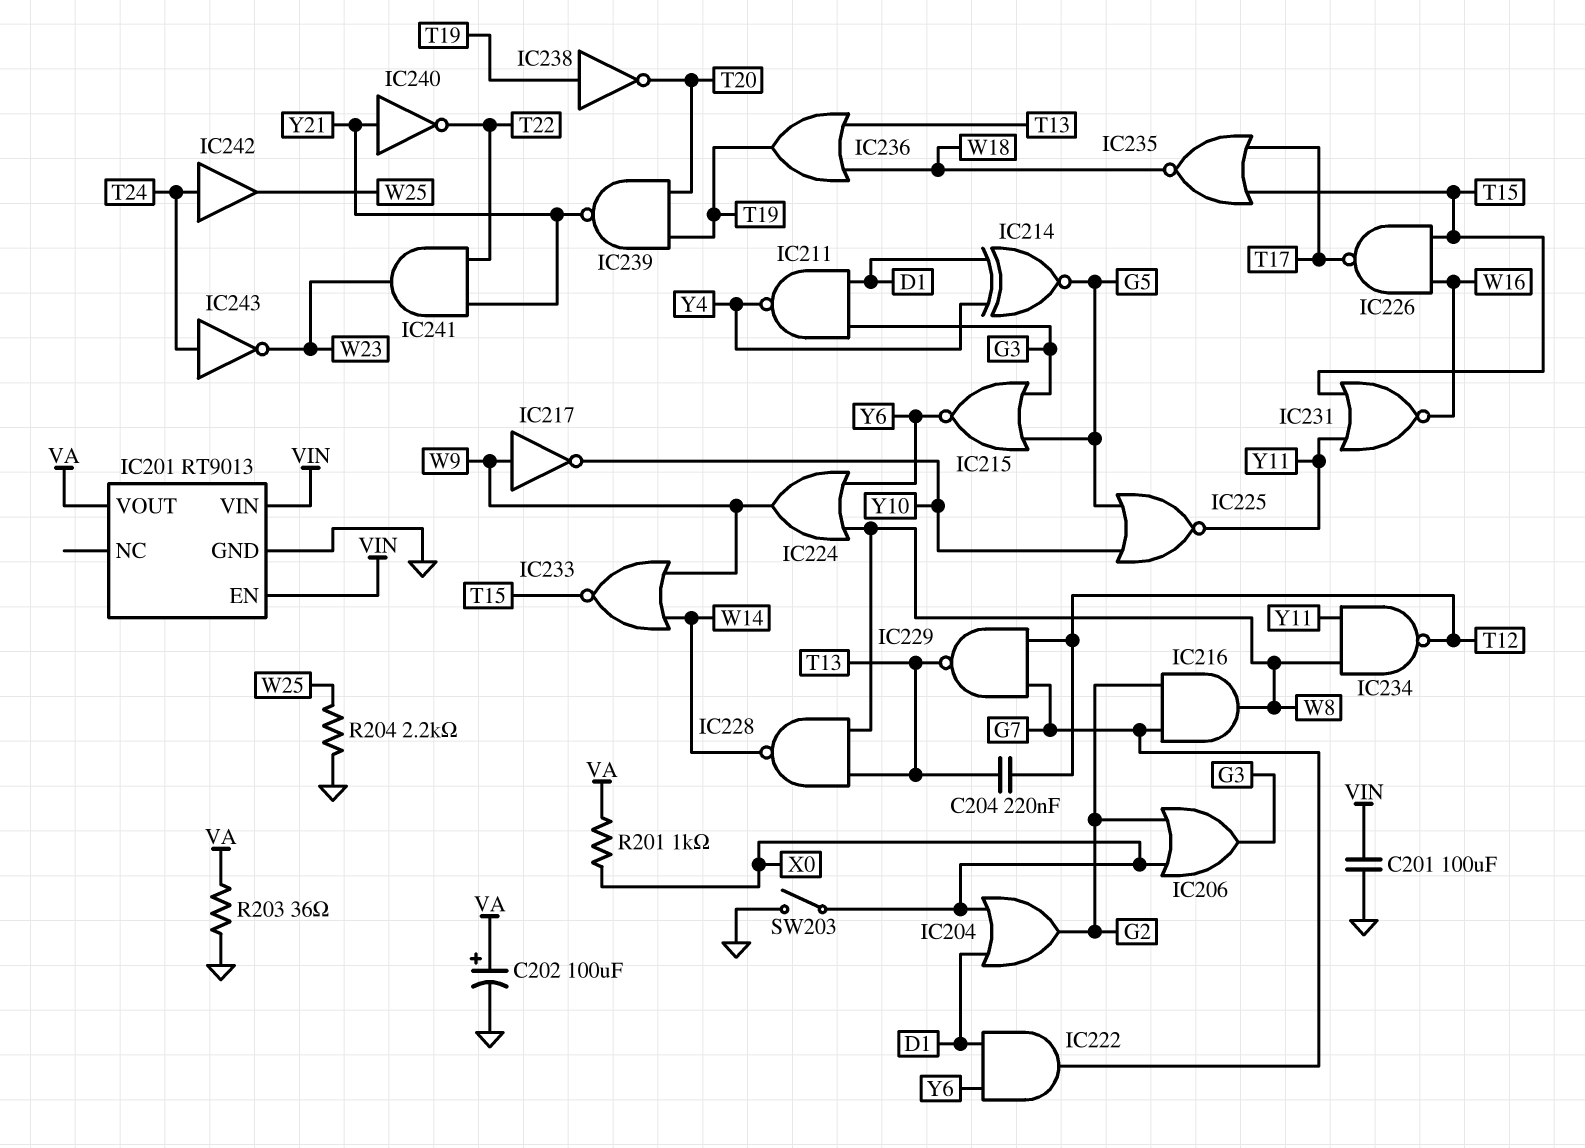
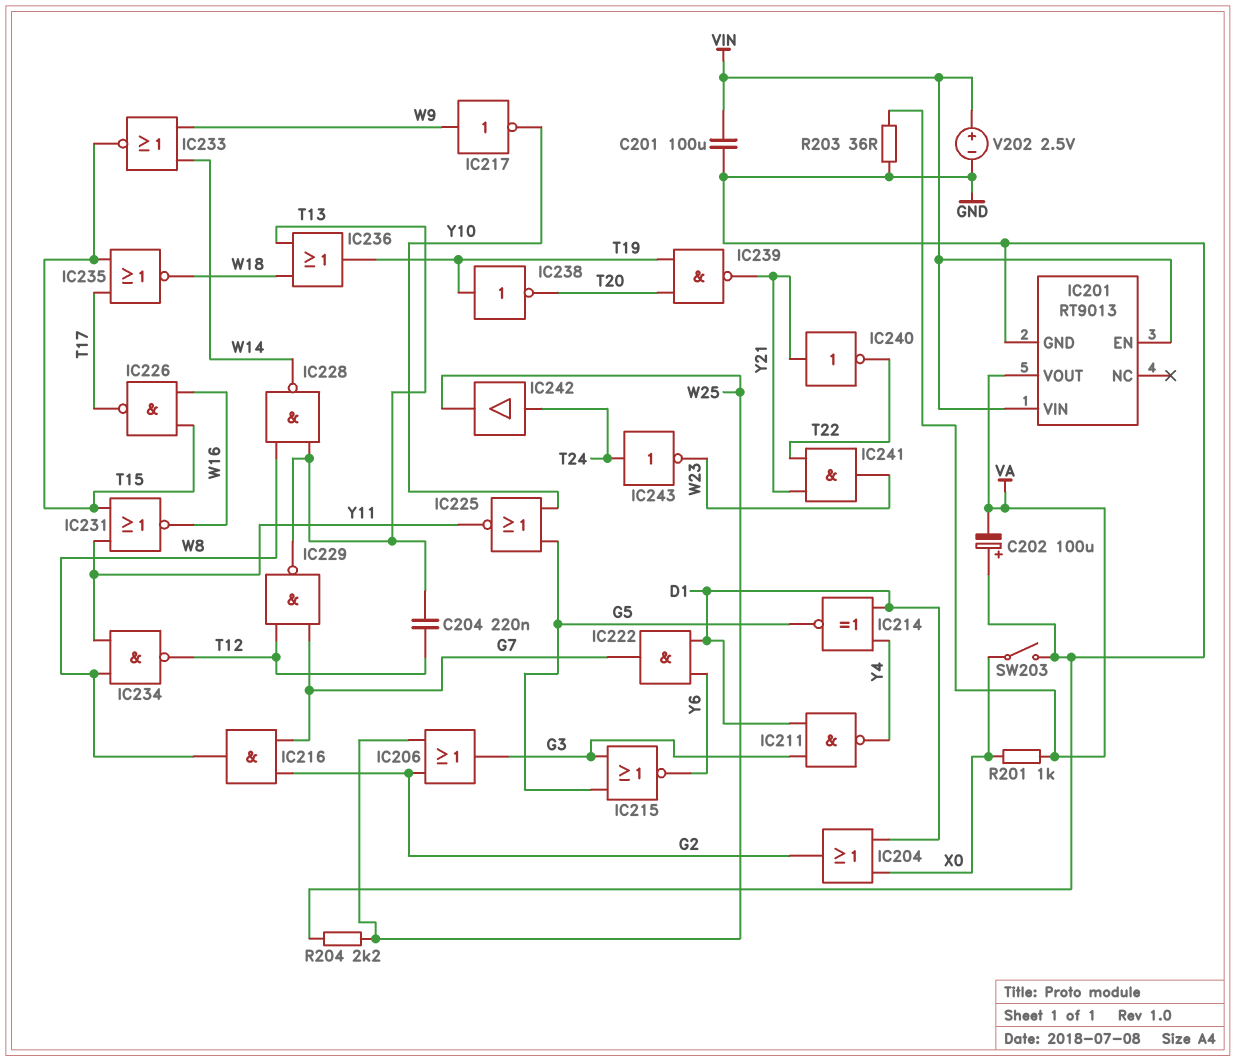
C202: 100uF (plus VA, minus GND) -> 100uF (plus GND, minus VA)
IC206: OR (in G2, in X0, out G3) -> OR (in G2, in W25, out G3)
IC224: OR (in W8, in Y6, out W9) -> none
V202: none -> 2.5V (plus VIN, minus GND)

